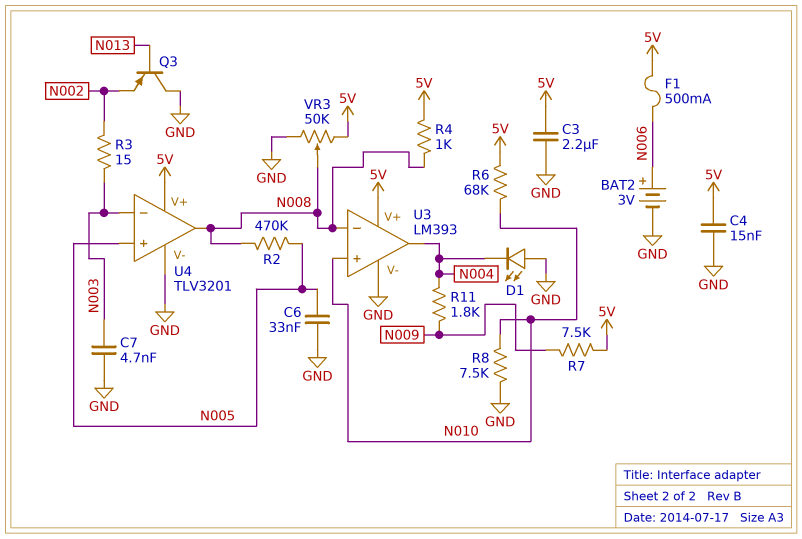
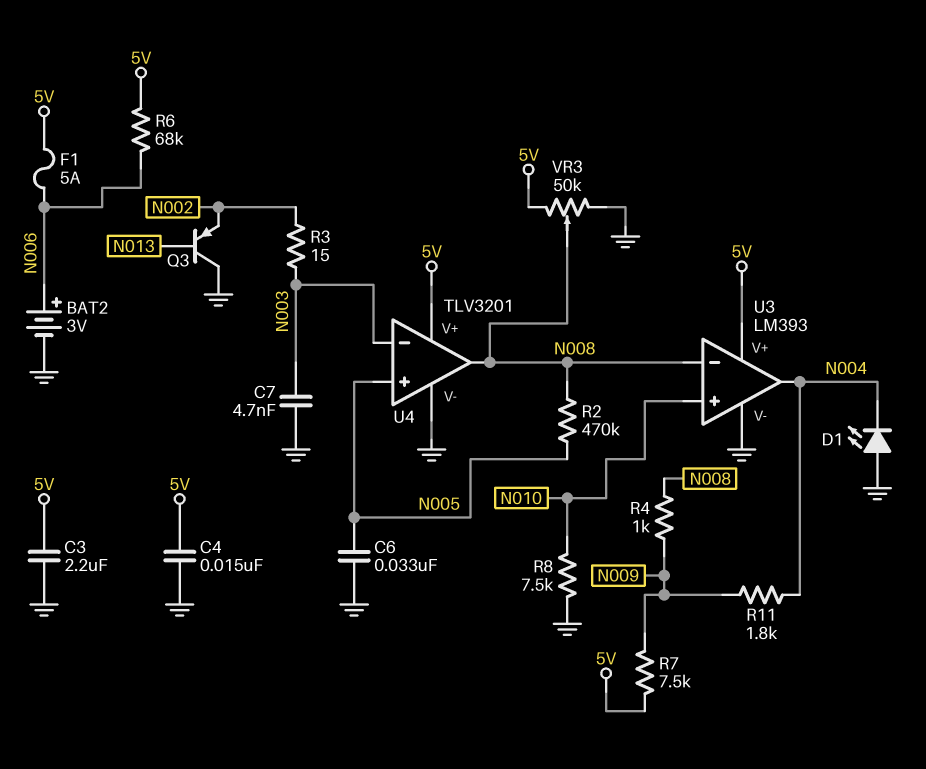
F1: 500mA (5V, N006) -> 5A (5V, N006)
R4: 1k (5V, N008) -> 1k (N008, N009)
R6: 68k (5V, N010) -> 68k (5V, N006)

